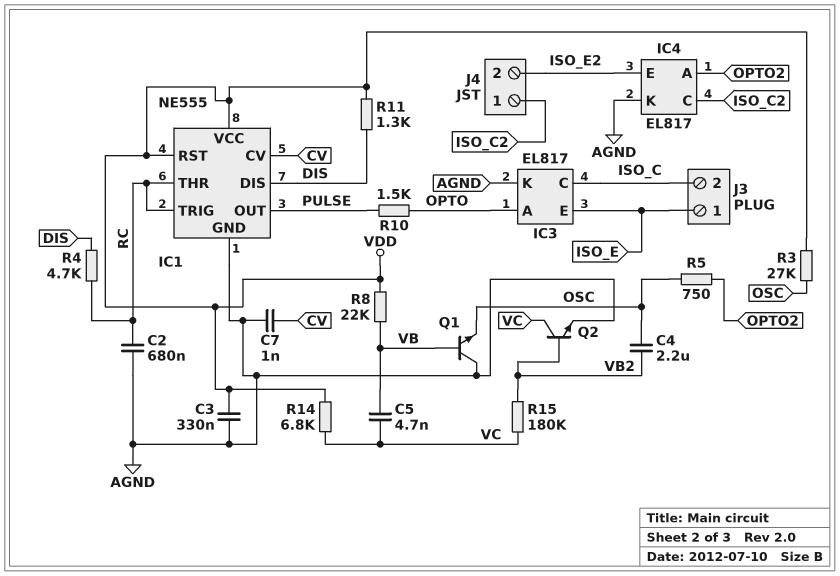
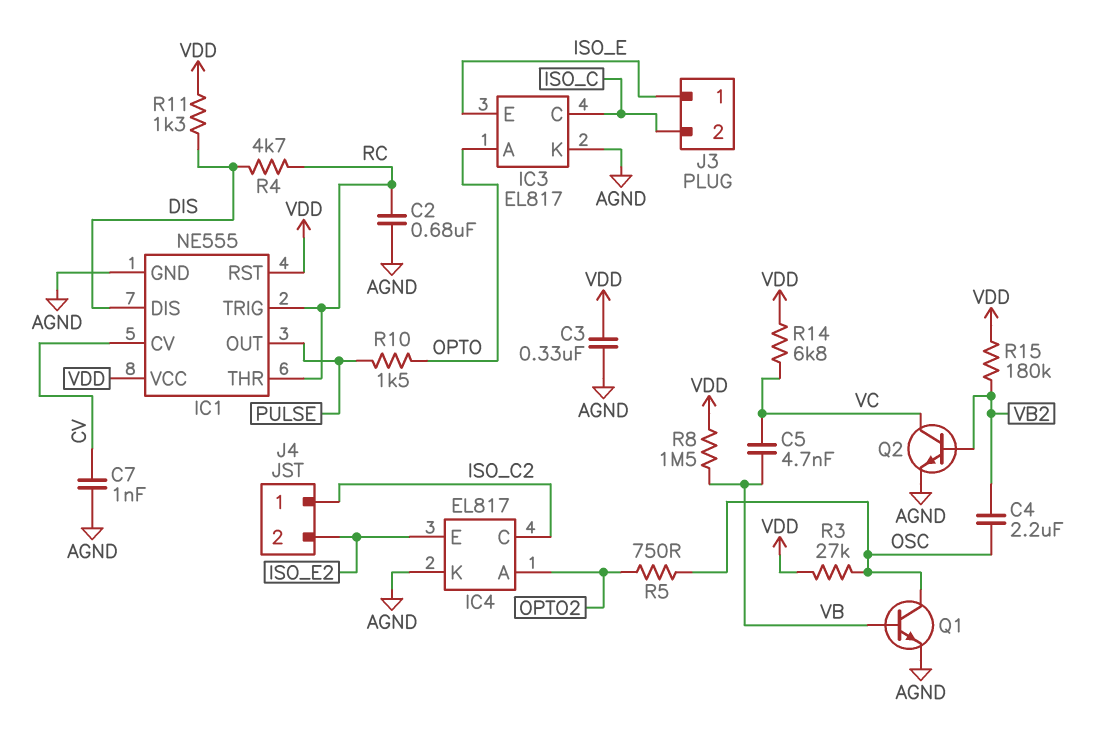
Q1: NPN (B VB, C AGND, E OSC) -> NPN (B VB, C OSC, E AGND)
R8: 22k (VB, VDD) -> 1.5M (VB, VDD)
R15: 180k (VB2, VC) -> 180k (VB2, VDD)

